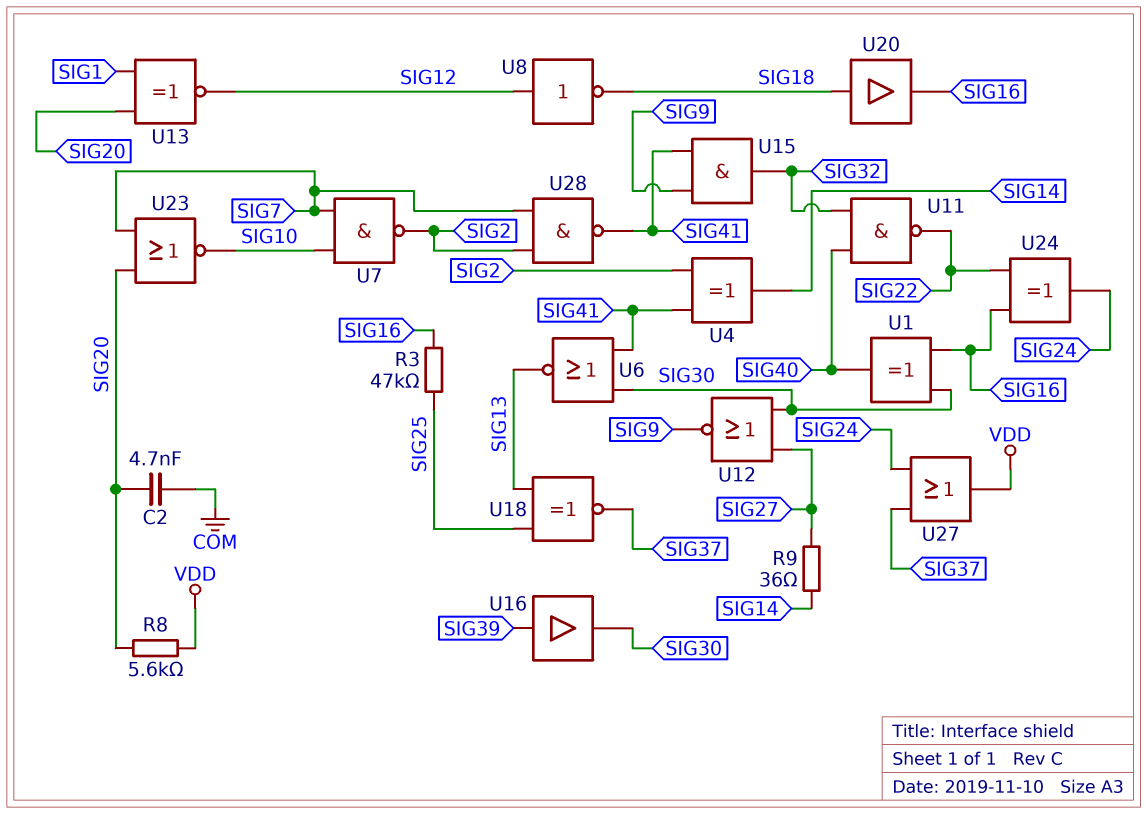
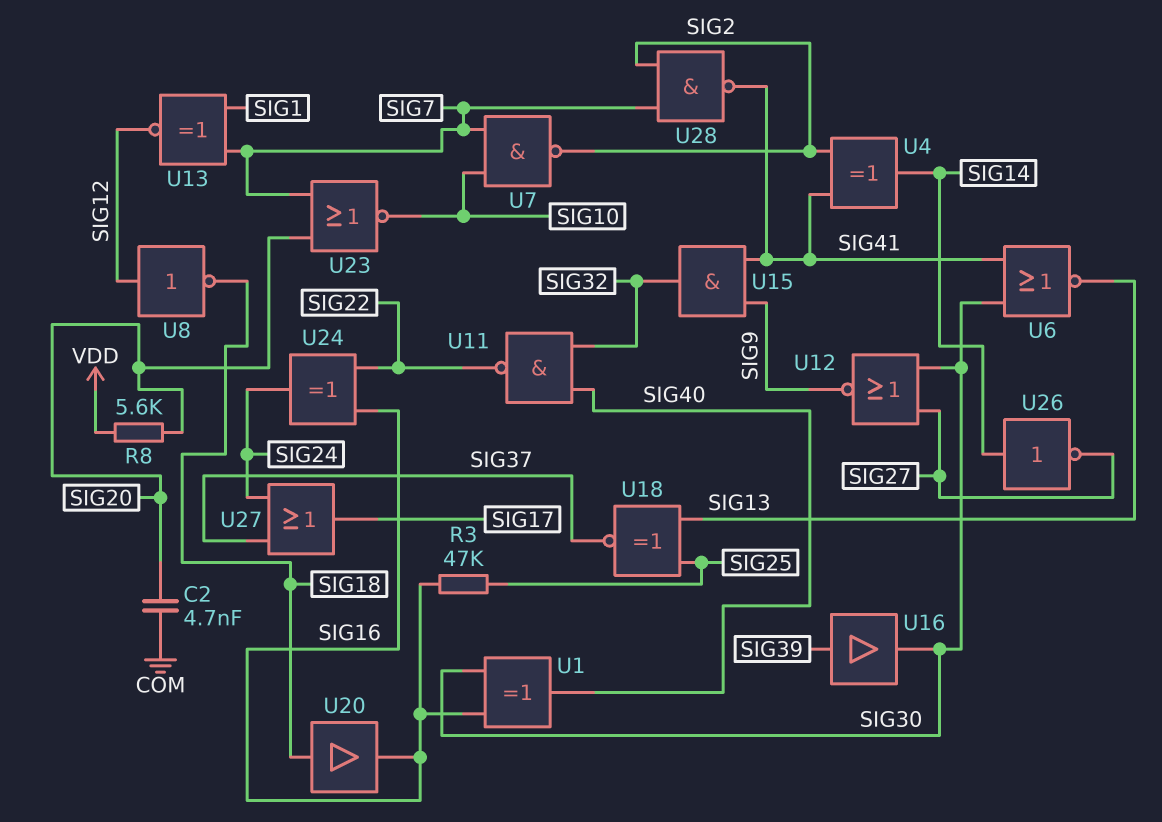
R9: 36 (SIG14, SIG27) -> none
U13: XNOR (in SIG1, in SIG20, out SIG12) -> XNOR (in SIG1, in SIG7, out SIG12)
U26: none -> NOT (in SIG14, out SIG27)
U27: OR (in SIG24, in SIG37, out VDD) -> OR (in SIG24, in SIG37, out SIG17)

